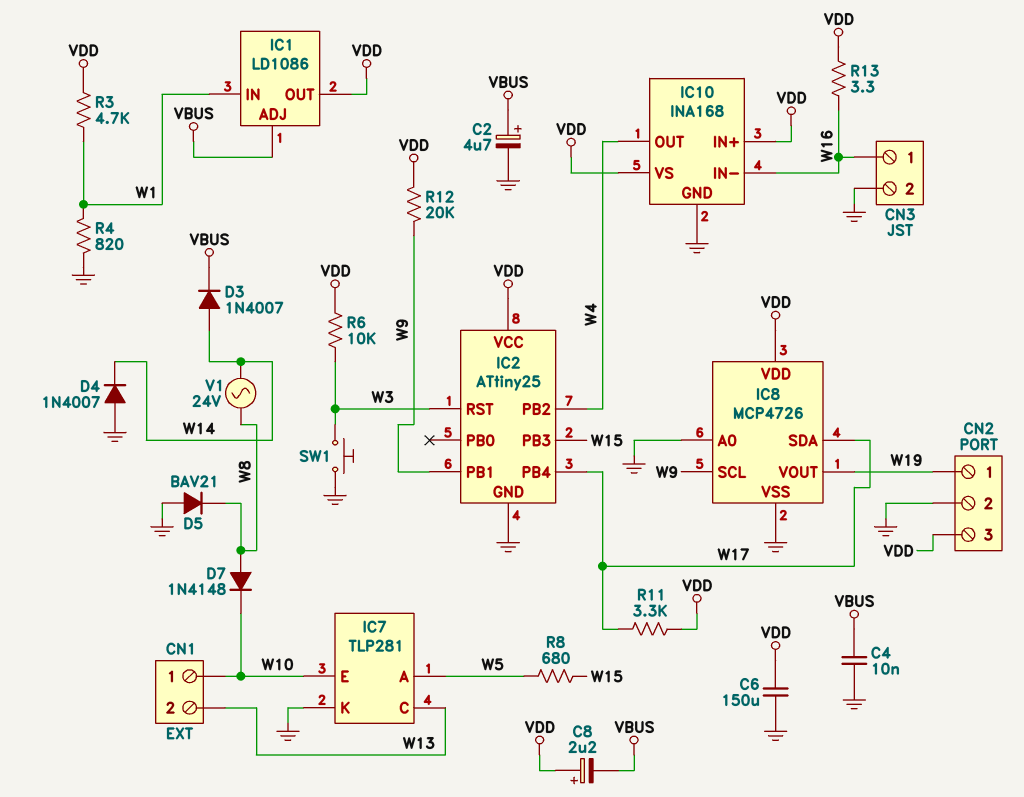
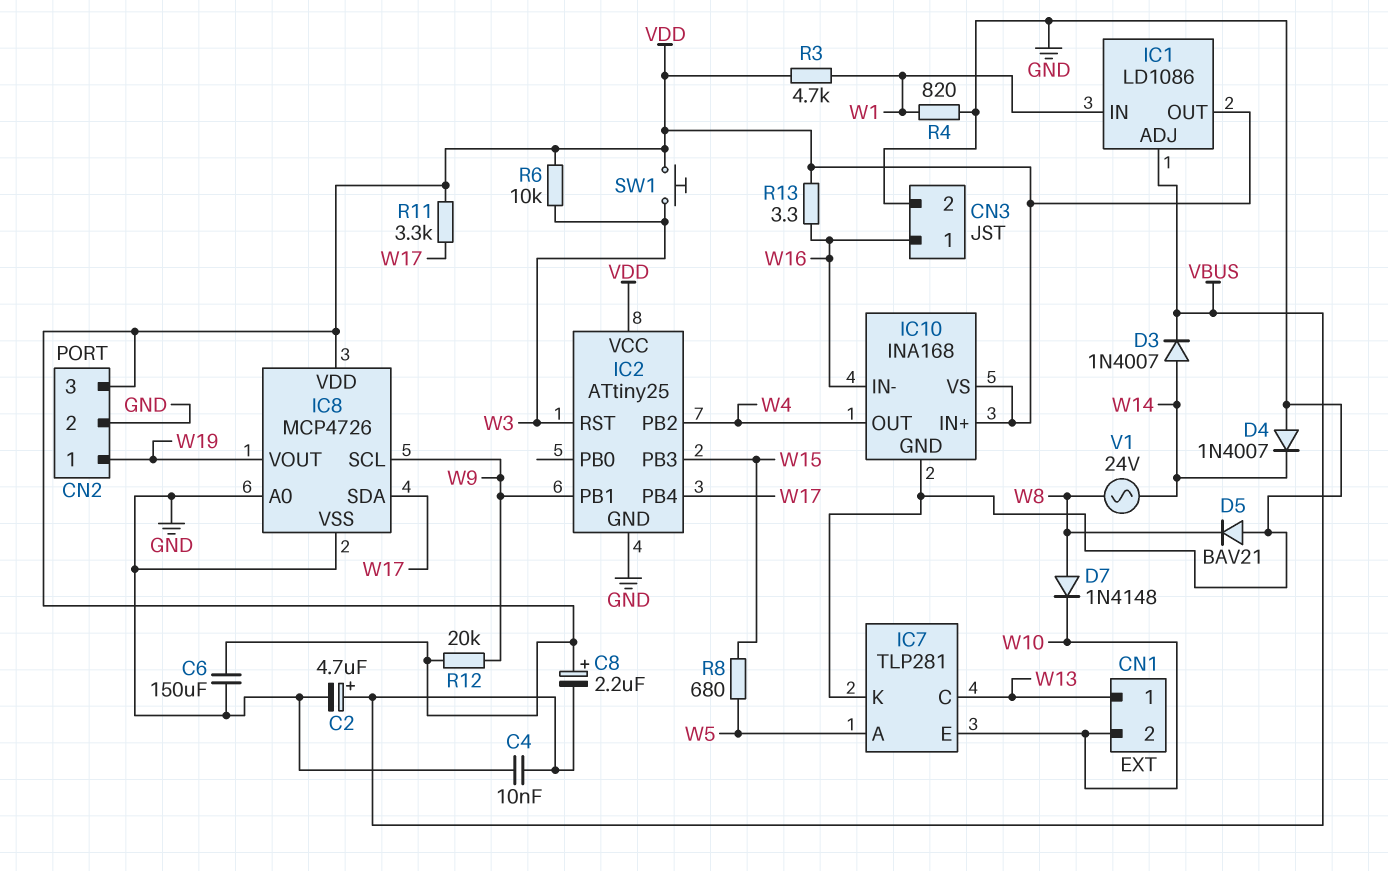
CN1 pin 1: W10 -> W13
CN1 pin 2: W13 -> W10
SW1: button (GND, W3) -> button (VDD, W3)

